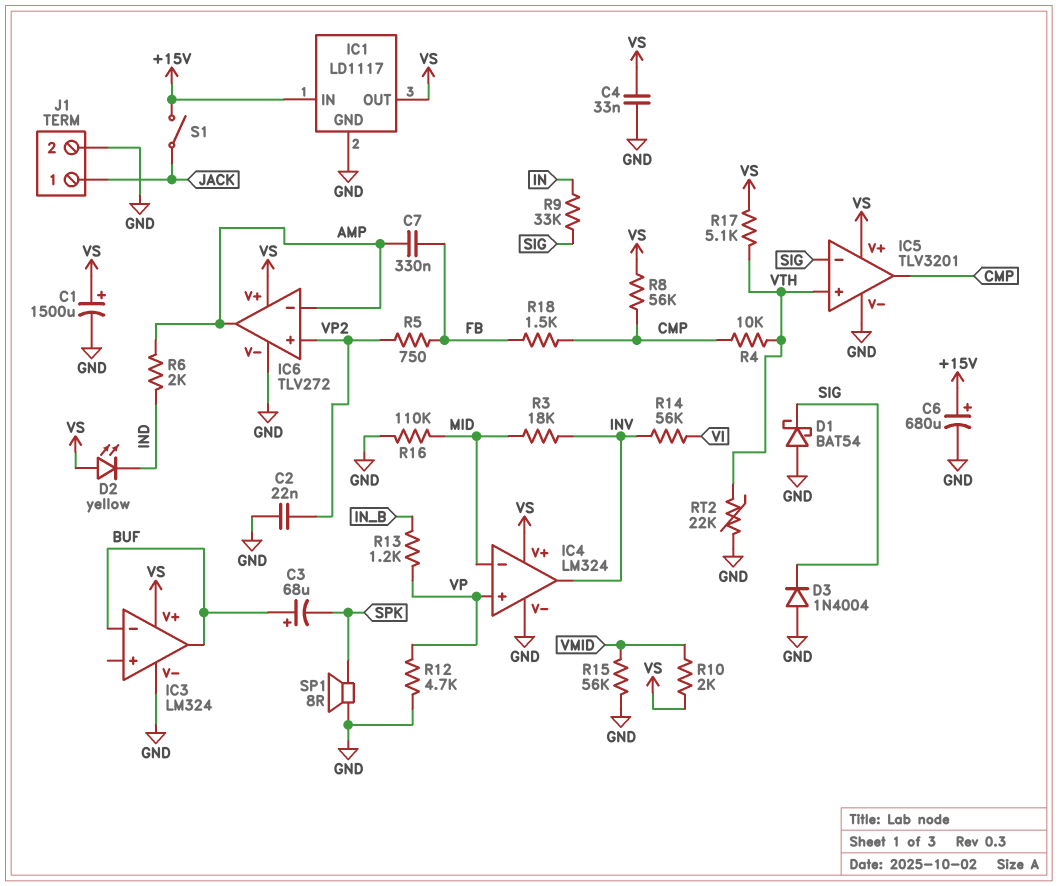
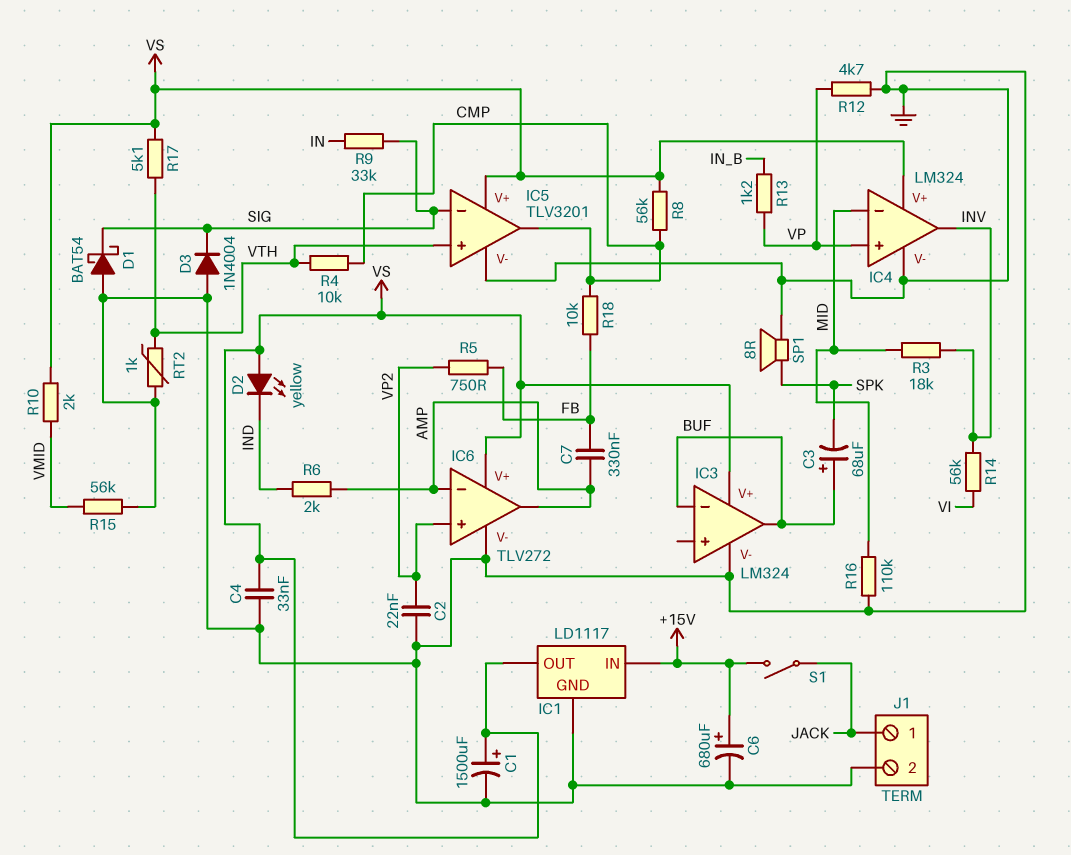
R18: 1.5k (CMP, FB) -> 10k (CMP, FB)
RT2: 22k (GND, VTH) -> 1k (GND, VTH)

